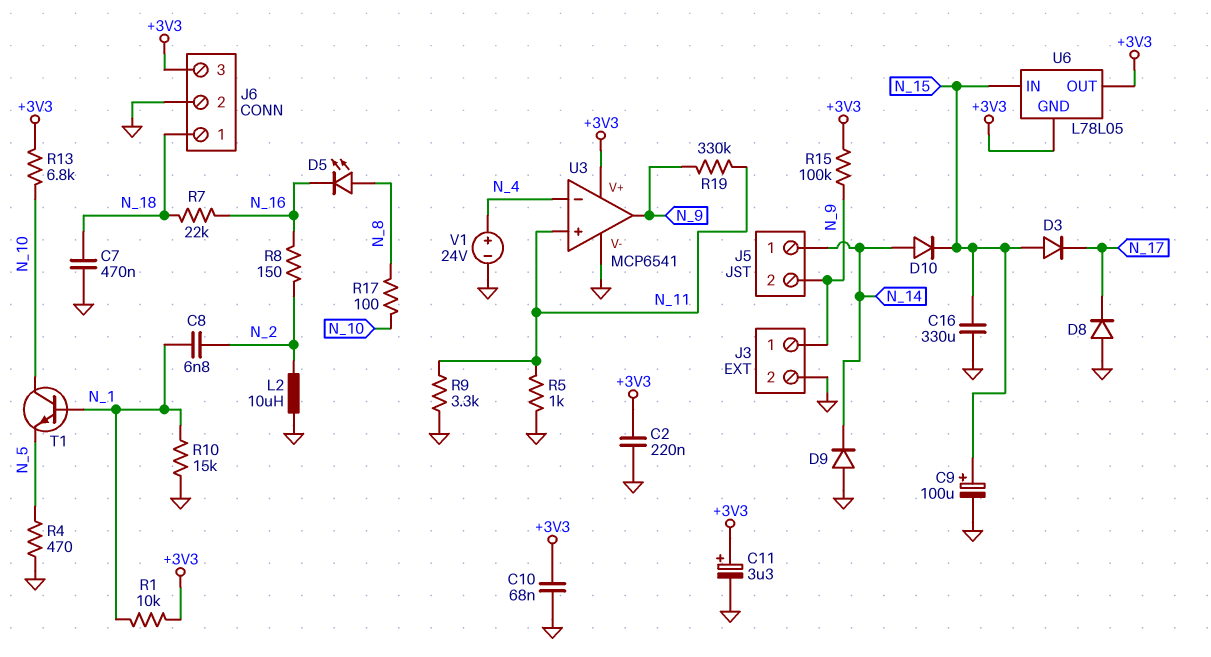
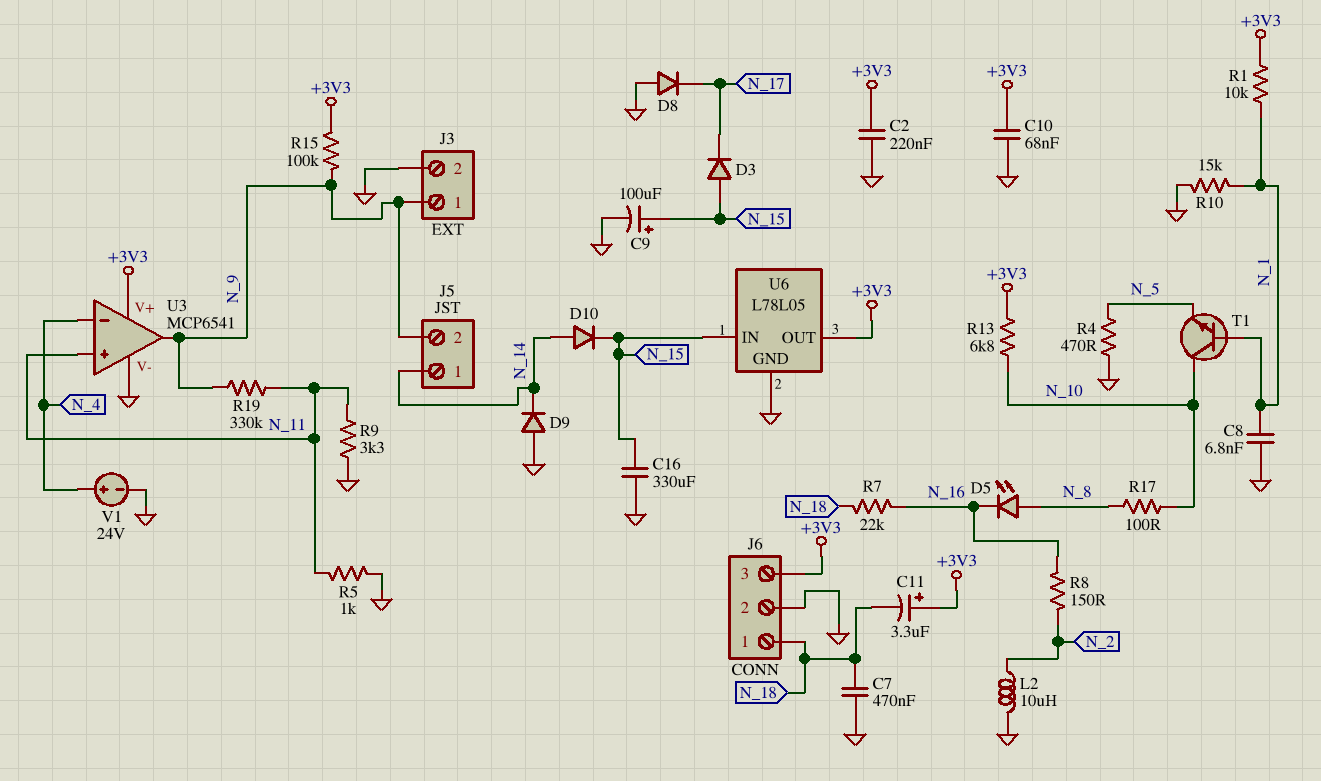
C8: 6.8nF (N_1, N_2) -> 6.8nF (GND, N_1)
C11: 3.3uF (plus +3V3, minus GND) -> 3.3uF (plus +3V3, minus N_18)
U6 pin GND: +3V3 -> GND

